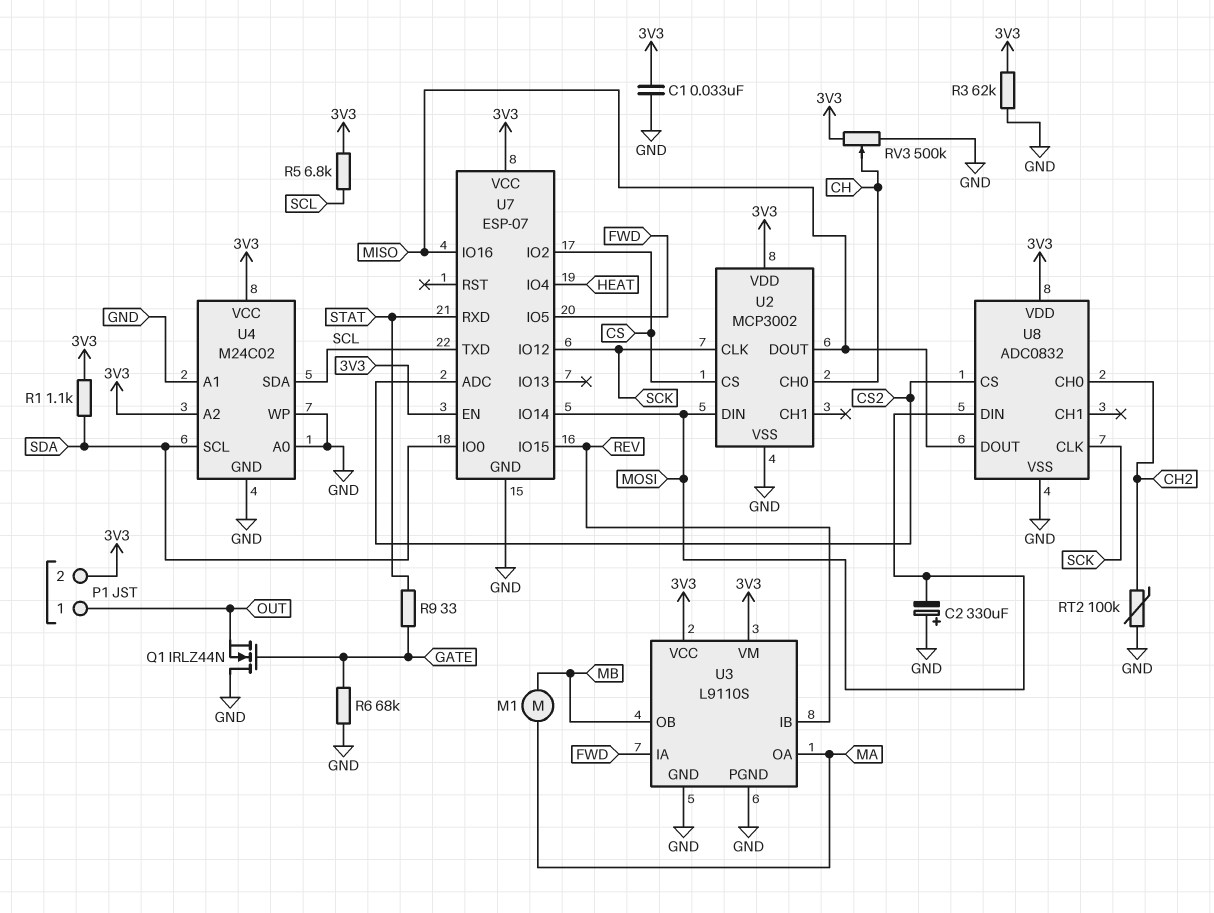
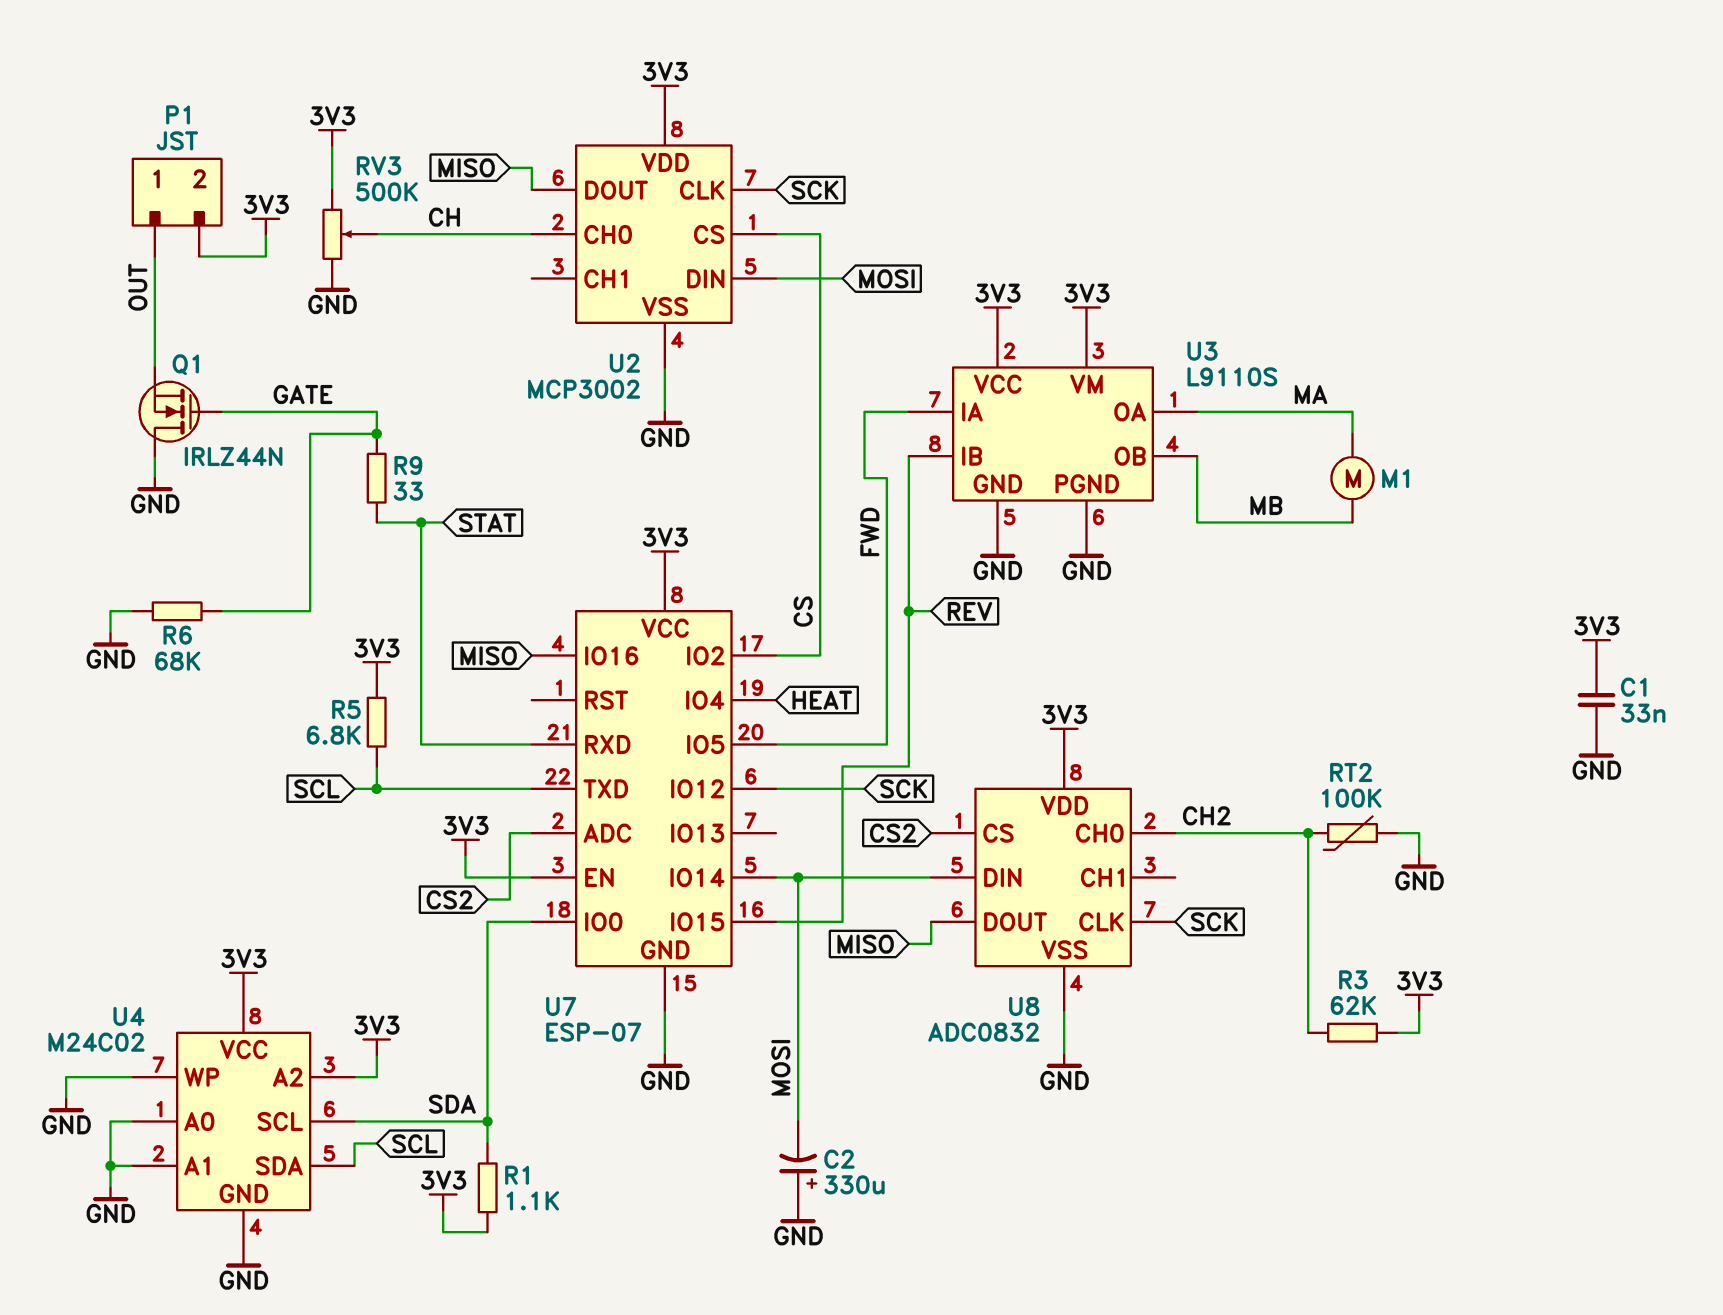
R3: 62k (3V3, GND) -> 62k (3V3, CH2)

